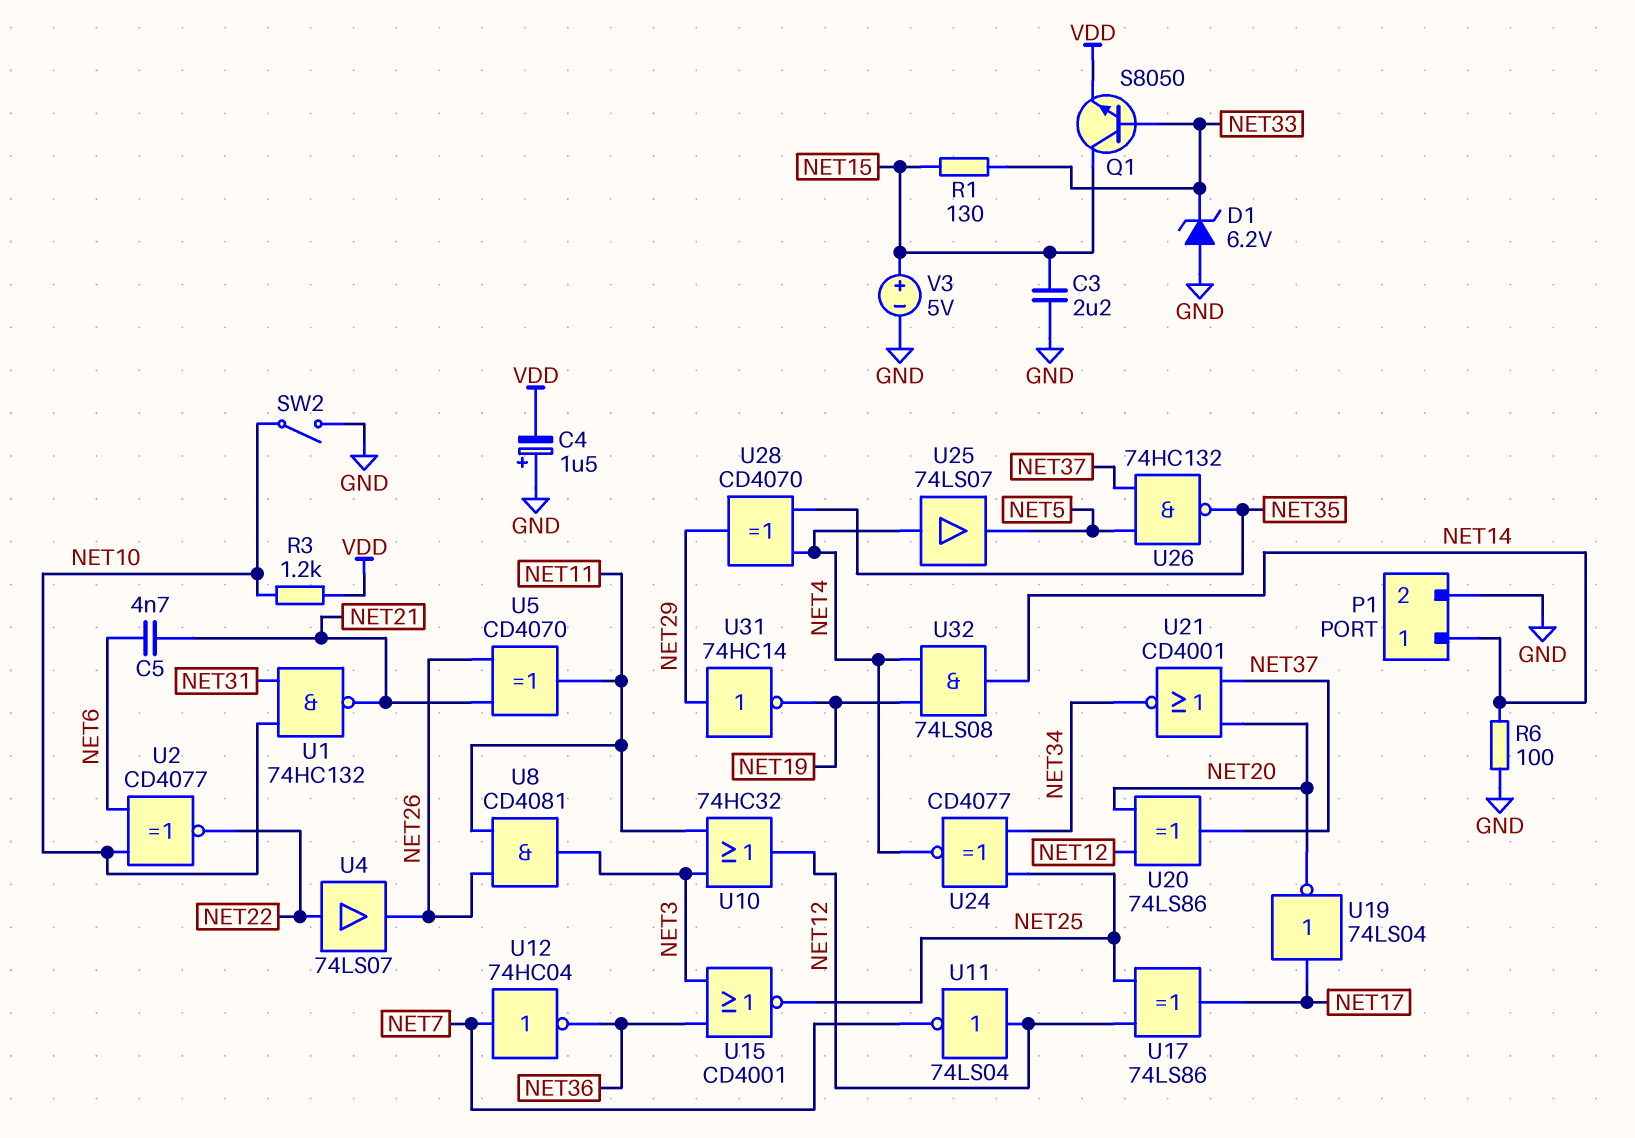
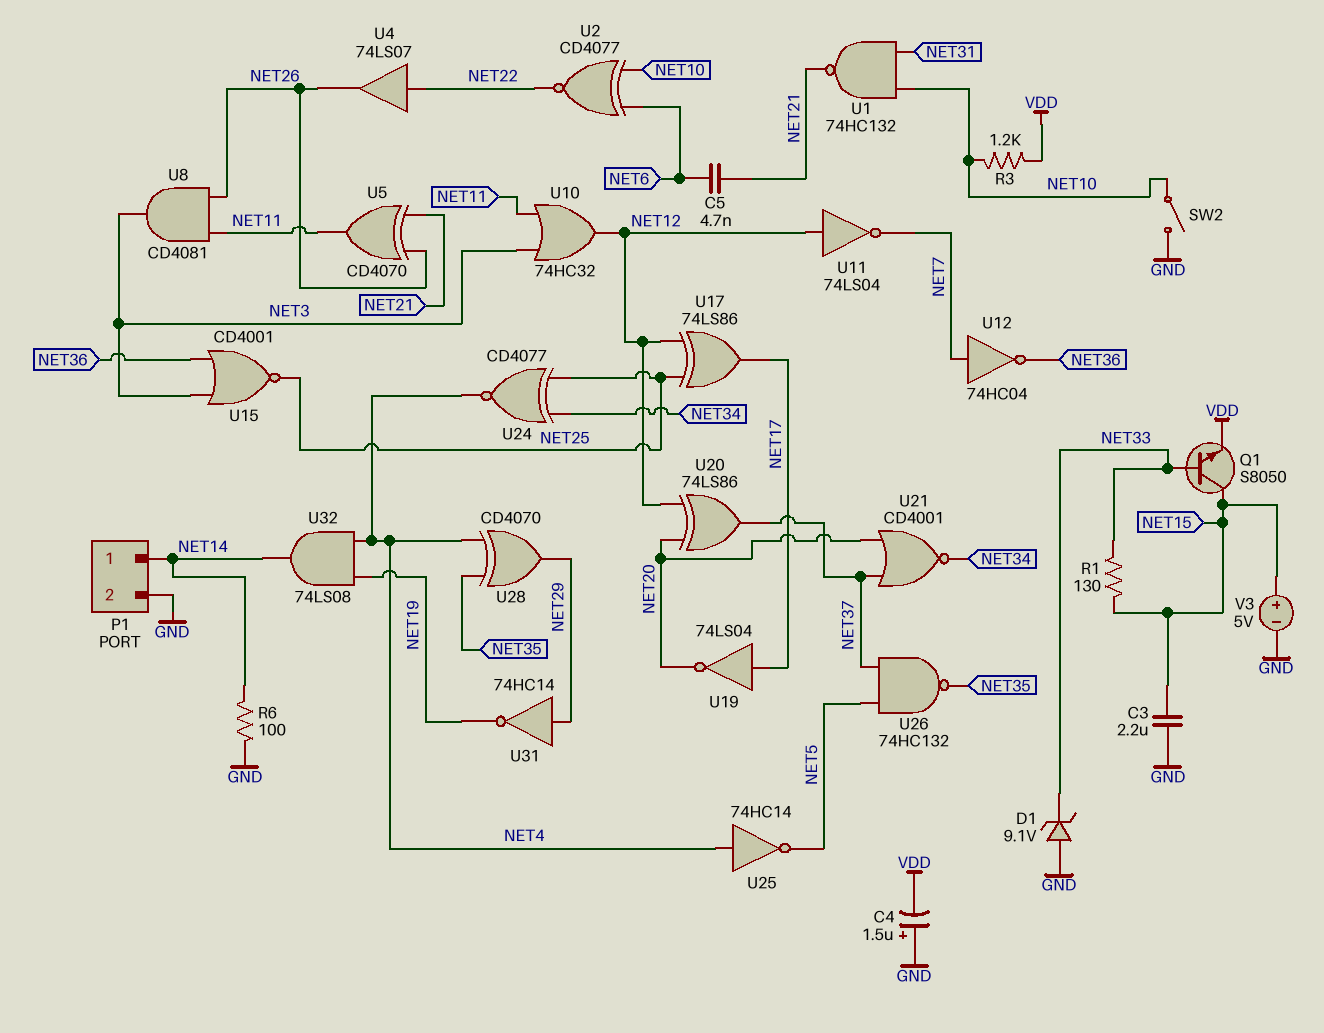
D1: zener 6.2V (A GND, K NET33) -> zener 9.1V (A GND, K NET33)
U25: buffer 74LS07 (in NET4, out NET5) -> NOT 74HC14 (in NET4, out NET5)

